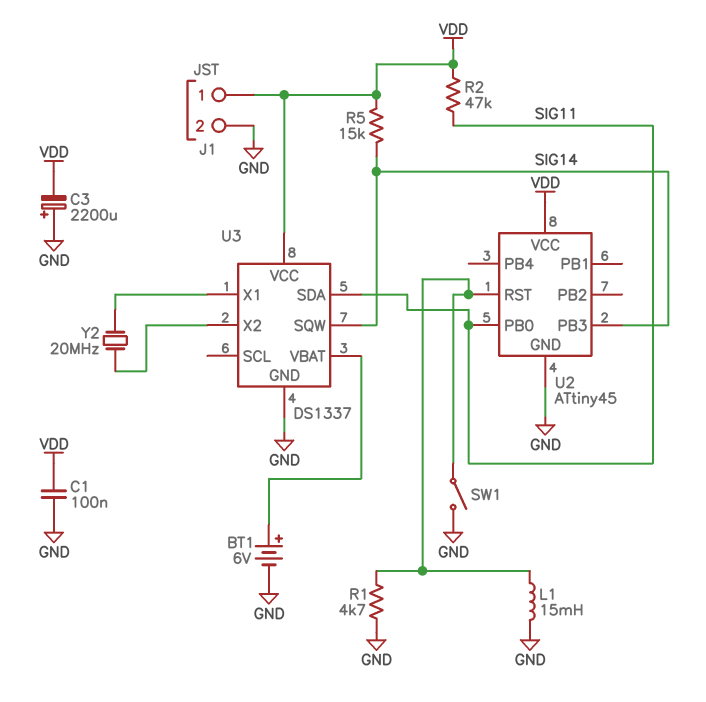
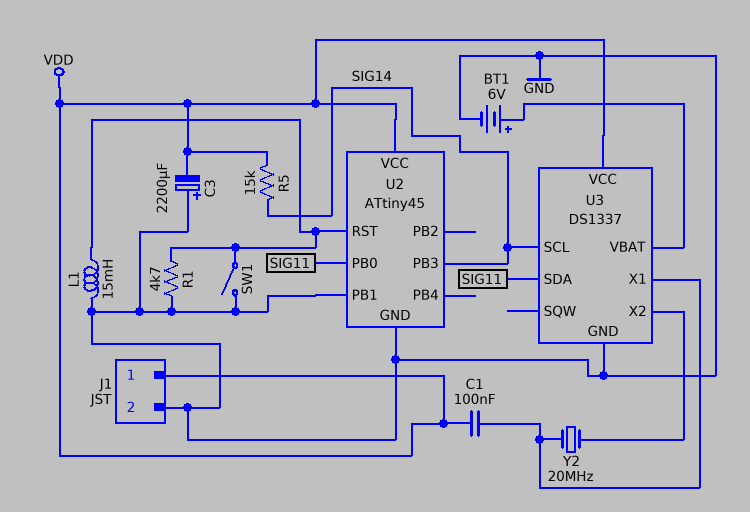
C1: 100nF (GND, VDD) -> 100nF (U3/X1, VDD)
R2: 47k (SIG11, VDD) -> none
U2 pin PB1: none -> GND
U3 pin SCL: none -> SIG14
U3 pin SQW: SIG14 -> none

